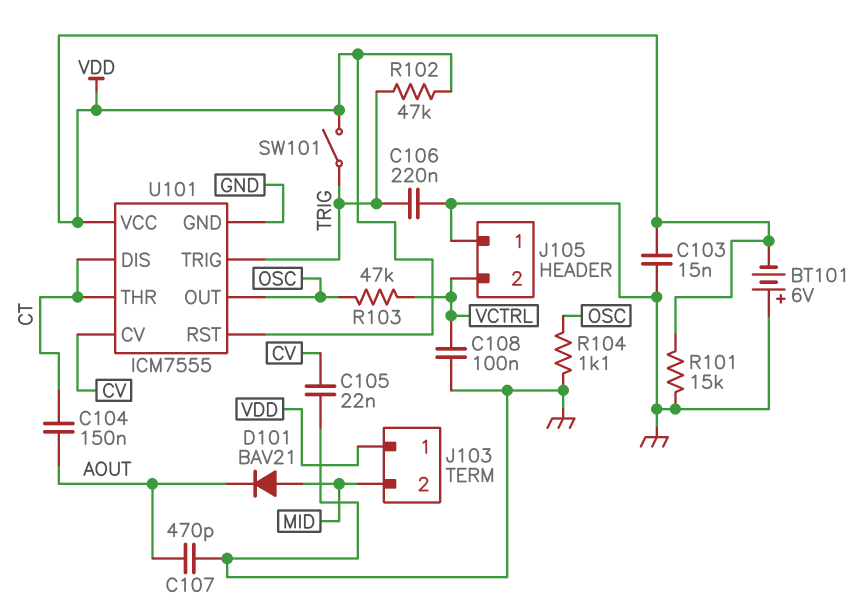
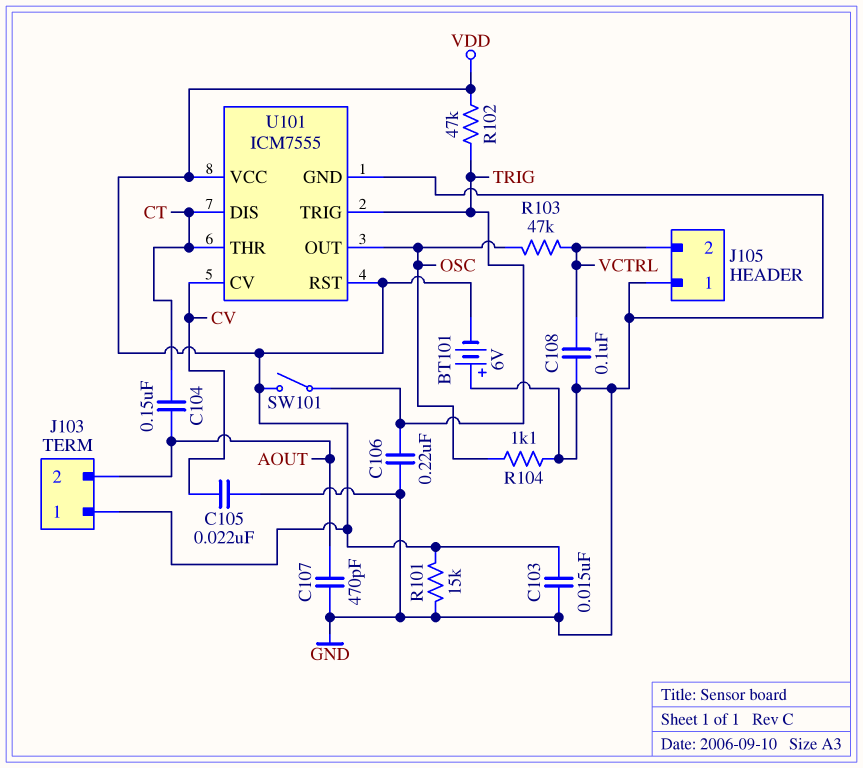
D101: diode BAV21 (A MID, K AOUT) -> none
J103 pin 2: MID -> AOUT

